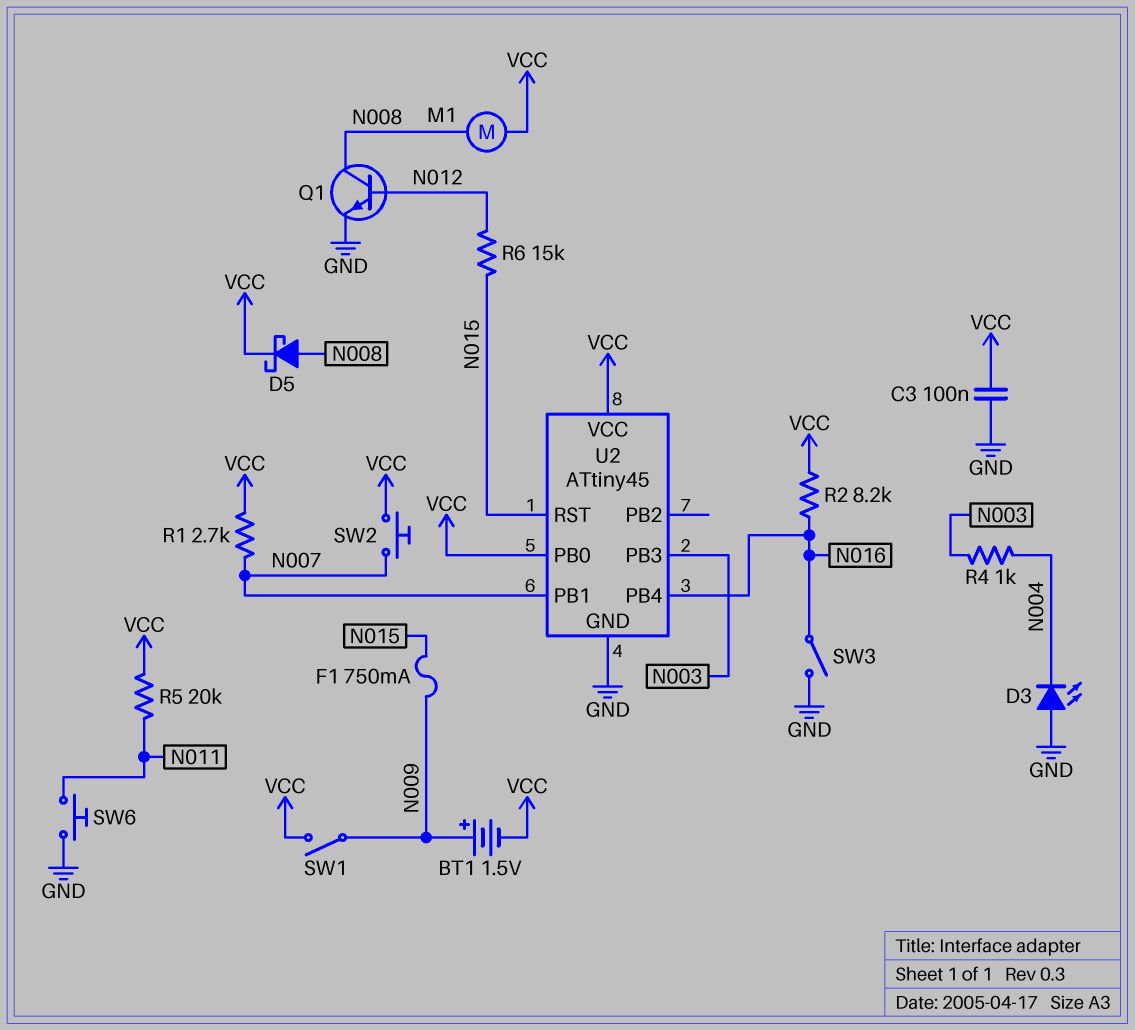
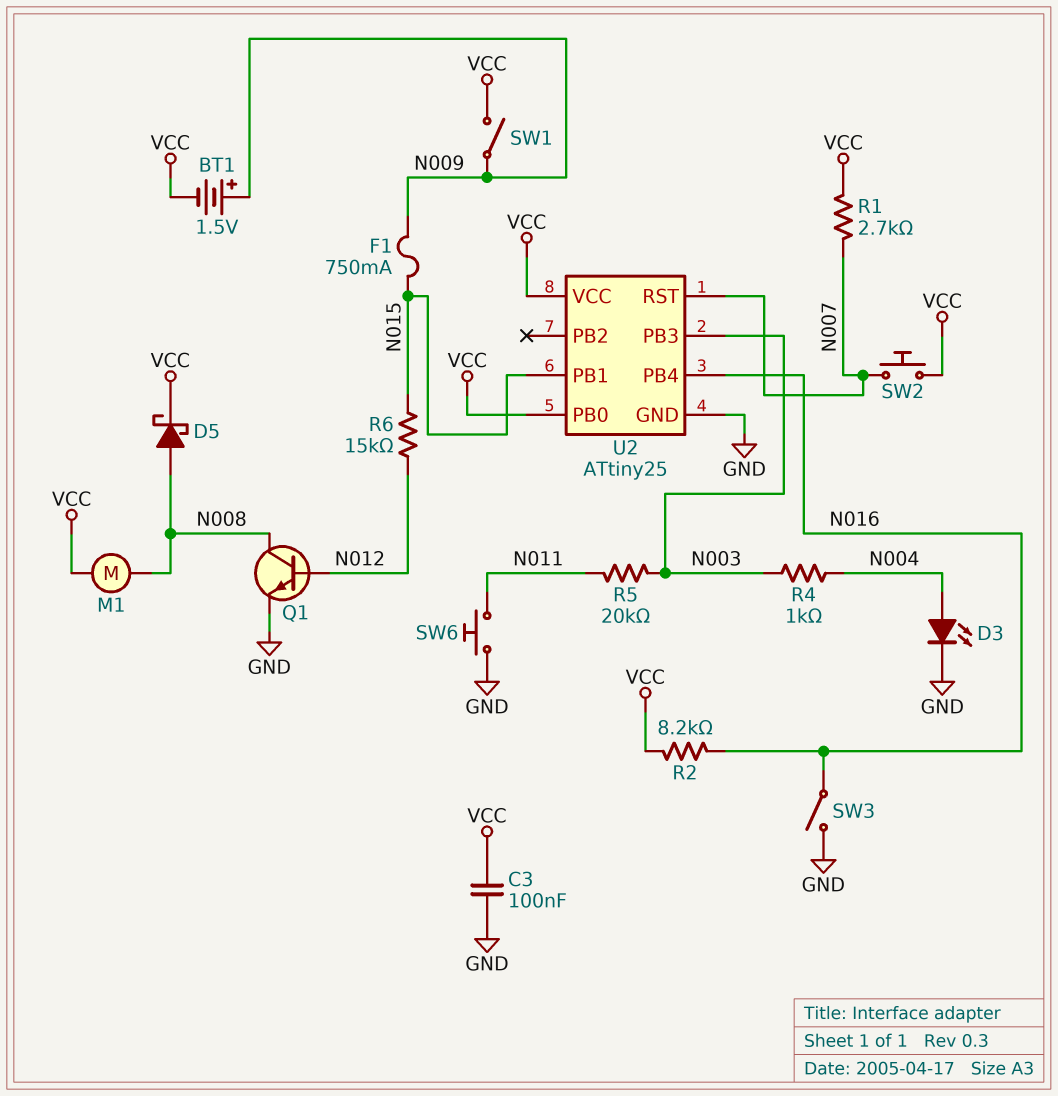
D3: LED (A GND, K N004) -> LED (A N004, K GND)
R5: 20k (N011, VCC) -> 20k (N003, N011)
U2: ATtiny45 -> ATtiny25
U2 pin PB1: N007 -> N015
U2 pin RST: N015 -> N007

